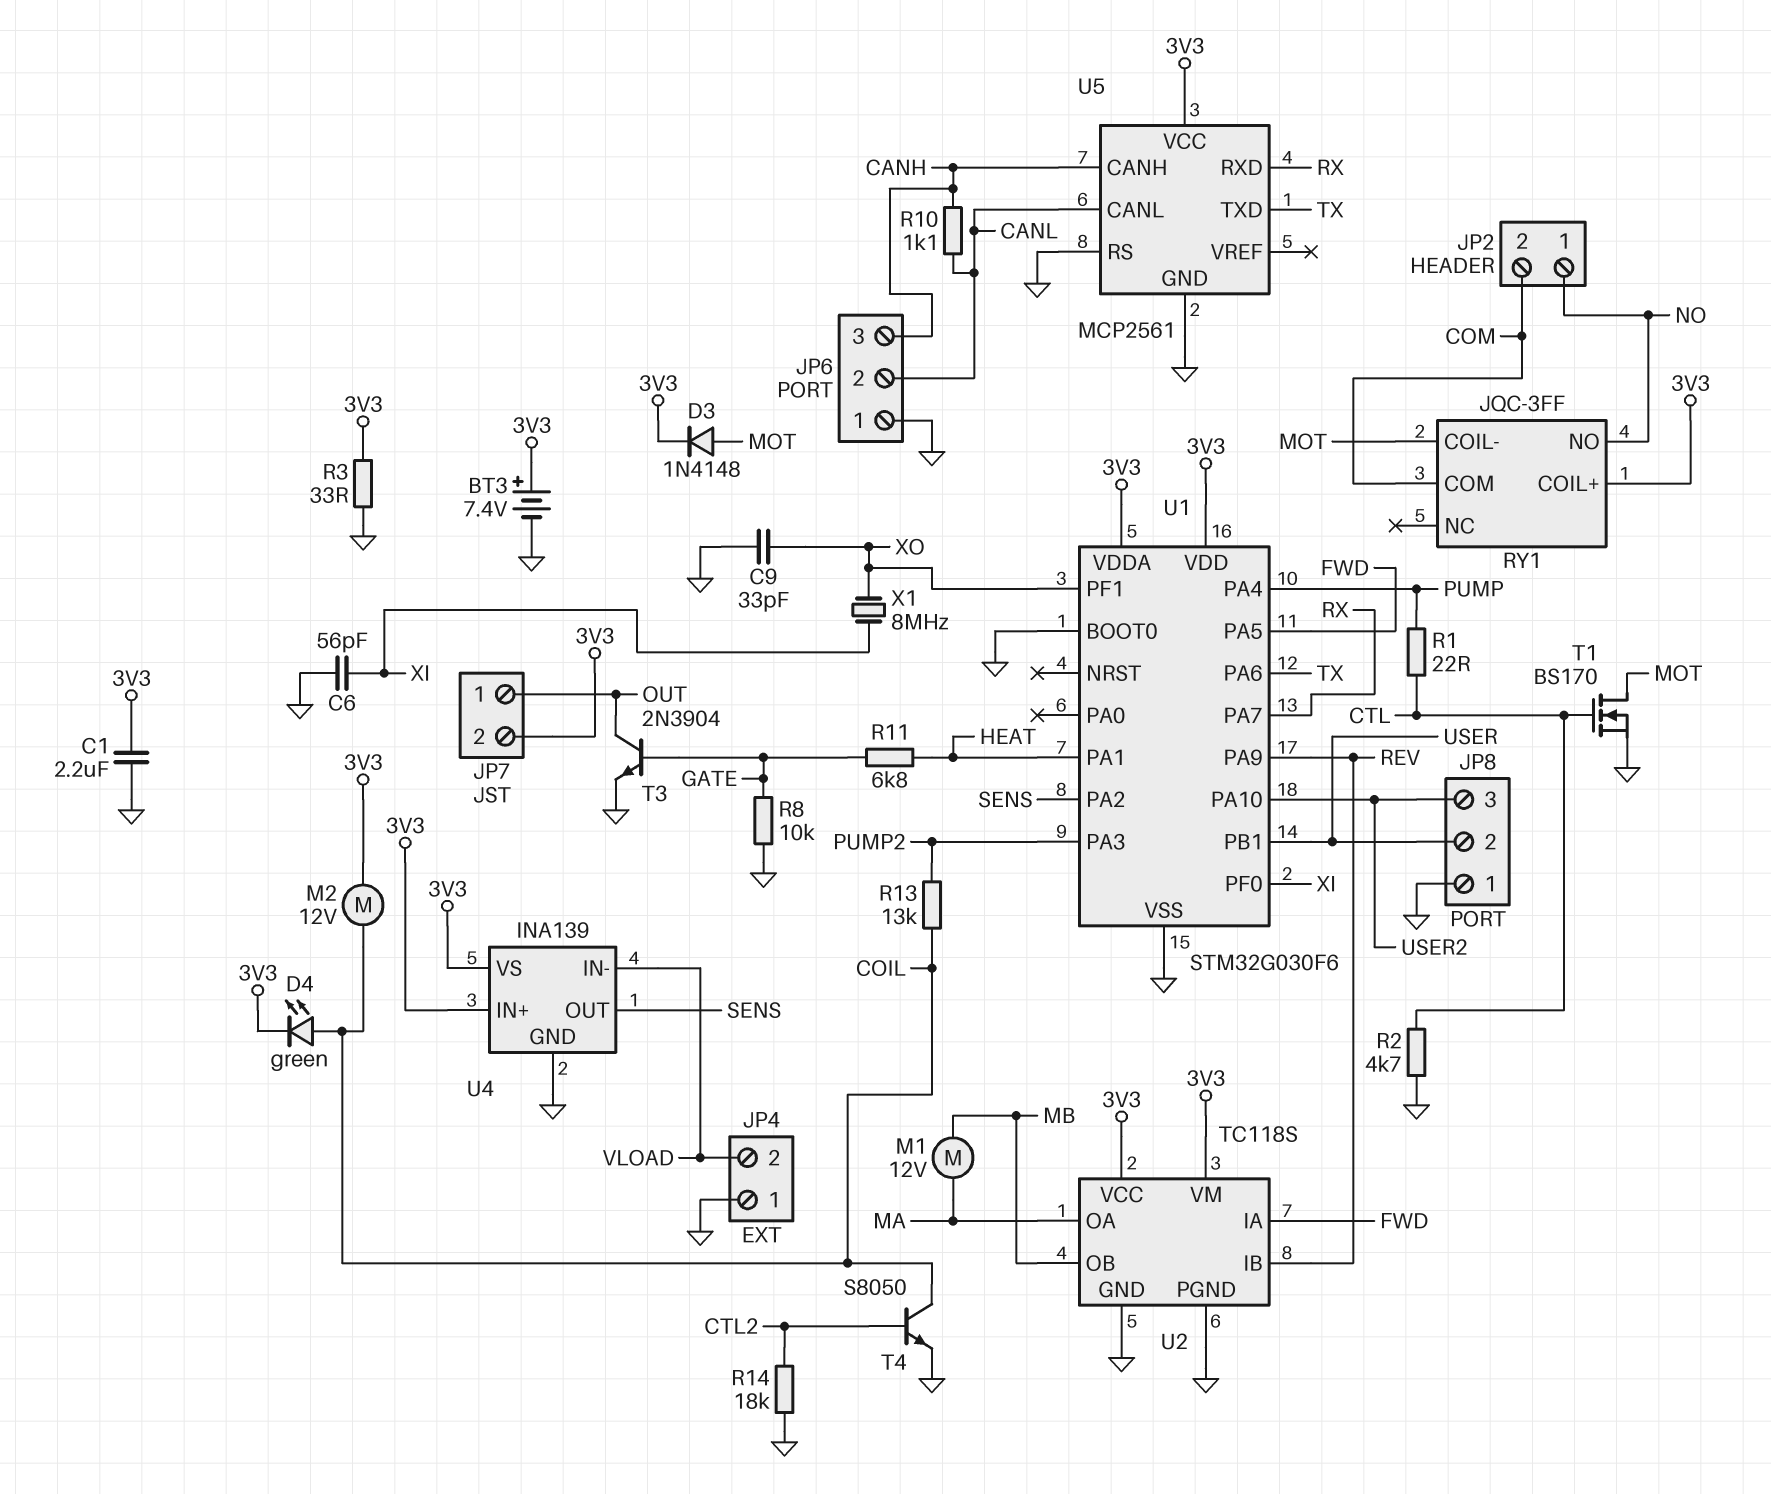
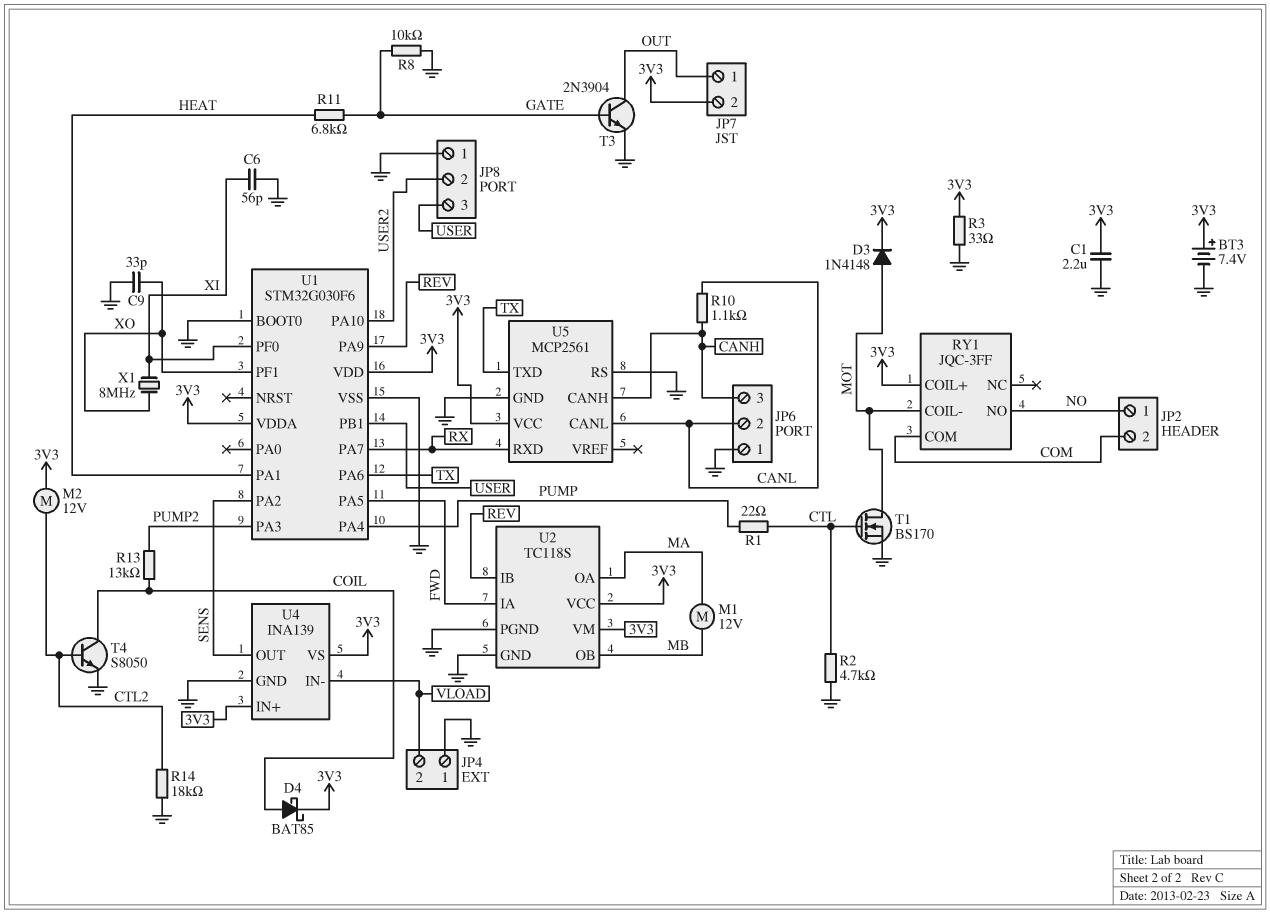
D4: LED green (A COIL, K 3V3) -> schottky BAT85 (A COIL, K 3V3)
JP8 pin 2: USER -> USER2
JP8 pin 3: USER2 -> USER
M2: motor 12V (3V3, COIL) -> motor 12V (3V3, CTL2)

